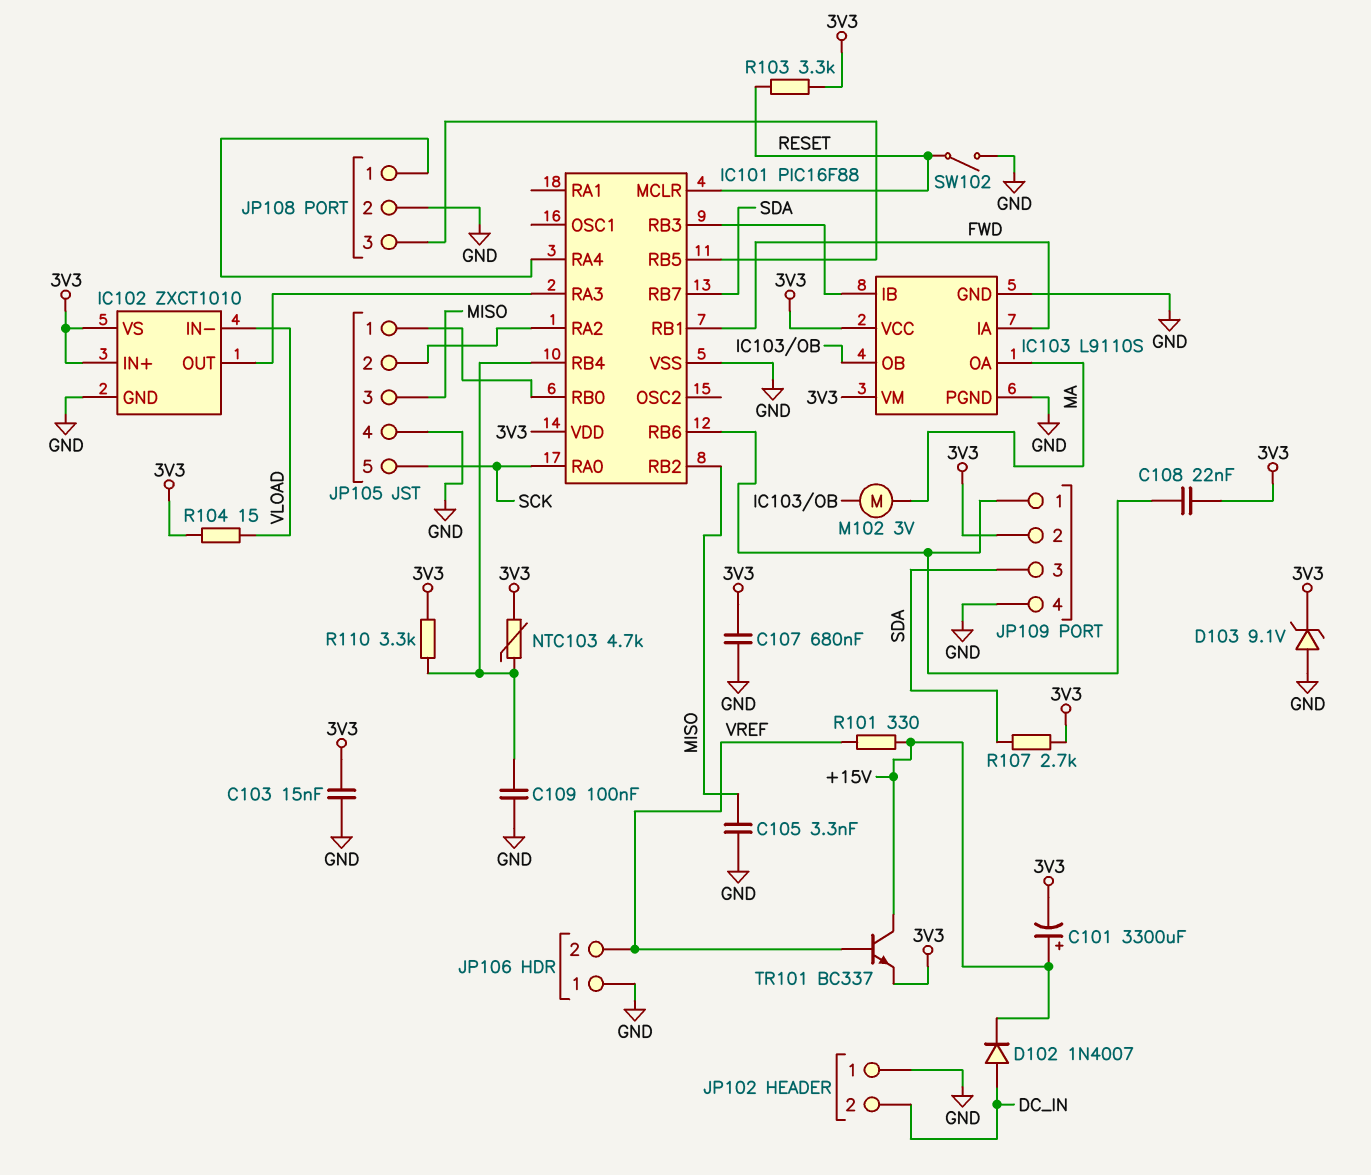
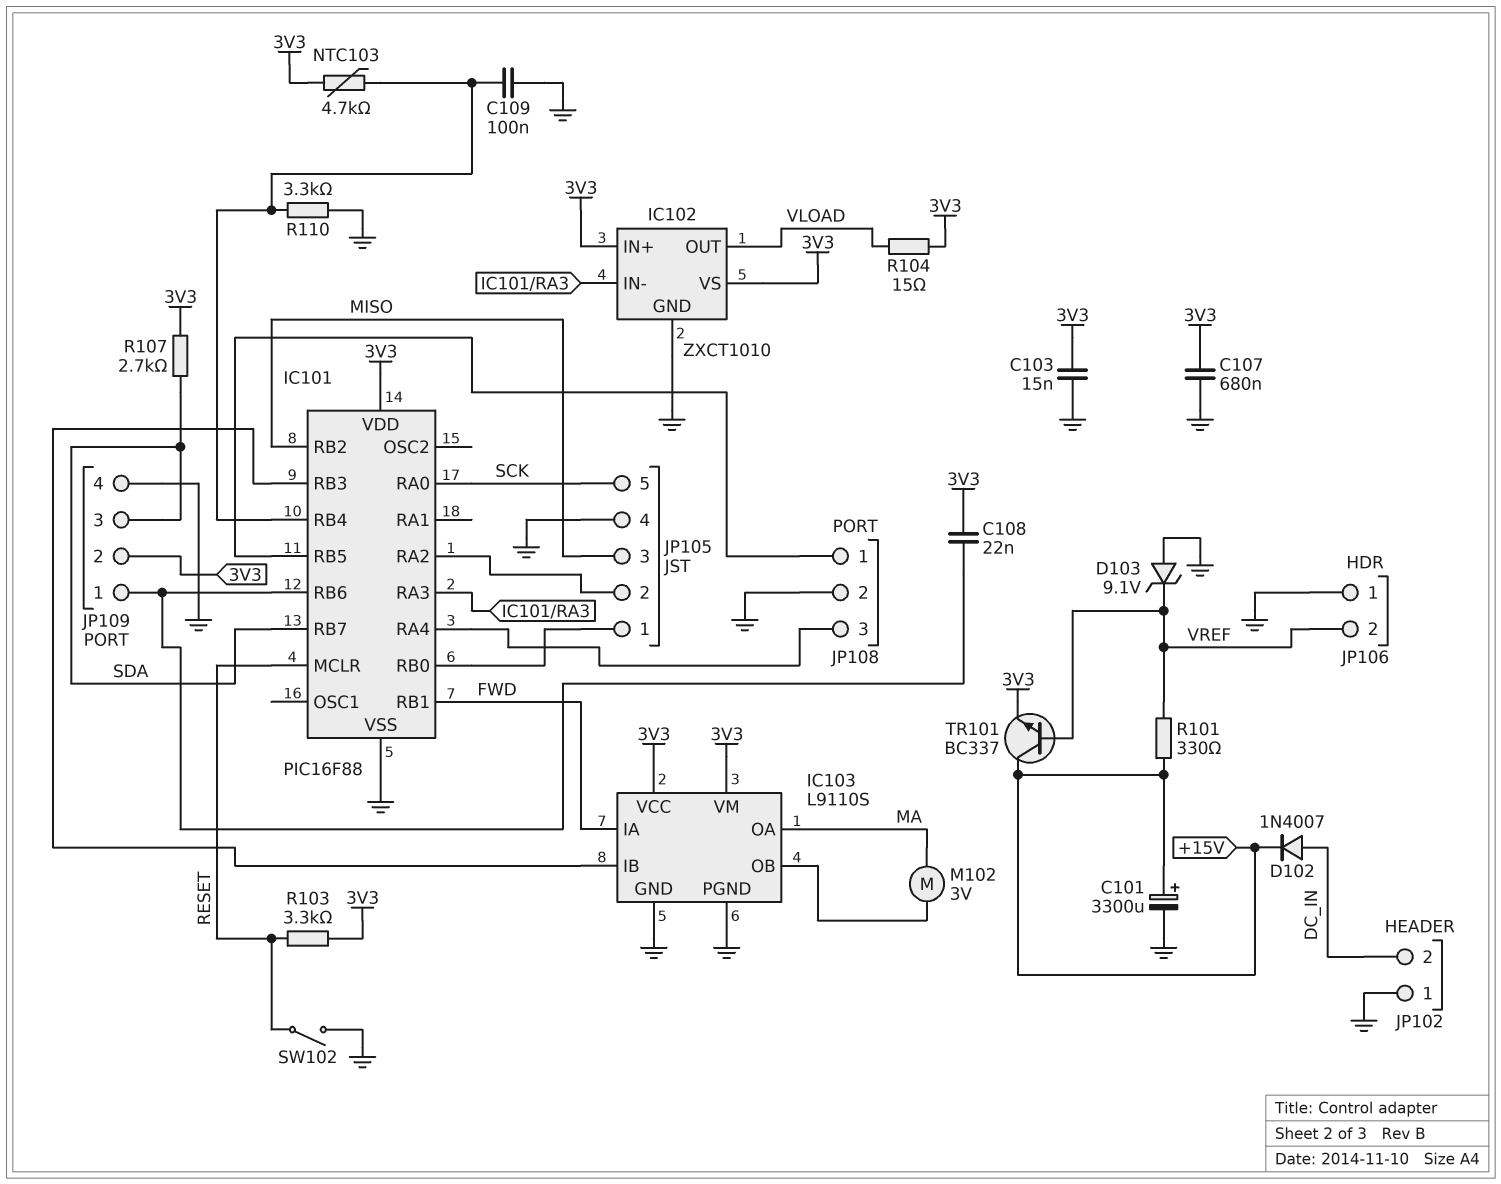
C101: 3300uF (plus +15V, minus 3V3) -> 3300uF (plus +15V, minus GND)
C105: 3.3nF (GND, MISO) -> none
D103: zener 9.1V (A GND, K 3V3) -> zener 9.1V (A GND, K VREF)
IC102 pin IN-: VLOAD -> IC101/RA3
IC102 pin OUT: IC101/RA3 -> VLOAD
JP108 pin 1: IC101/RA4 -> IC101/RB5
JP108 pin 3: IC101/RB5 -> IC101/RA4
R110: 3.3k (3V3, IC101/RB4) -> 3.3k (GND, IC101/RB4)

